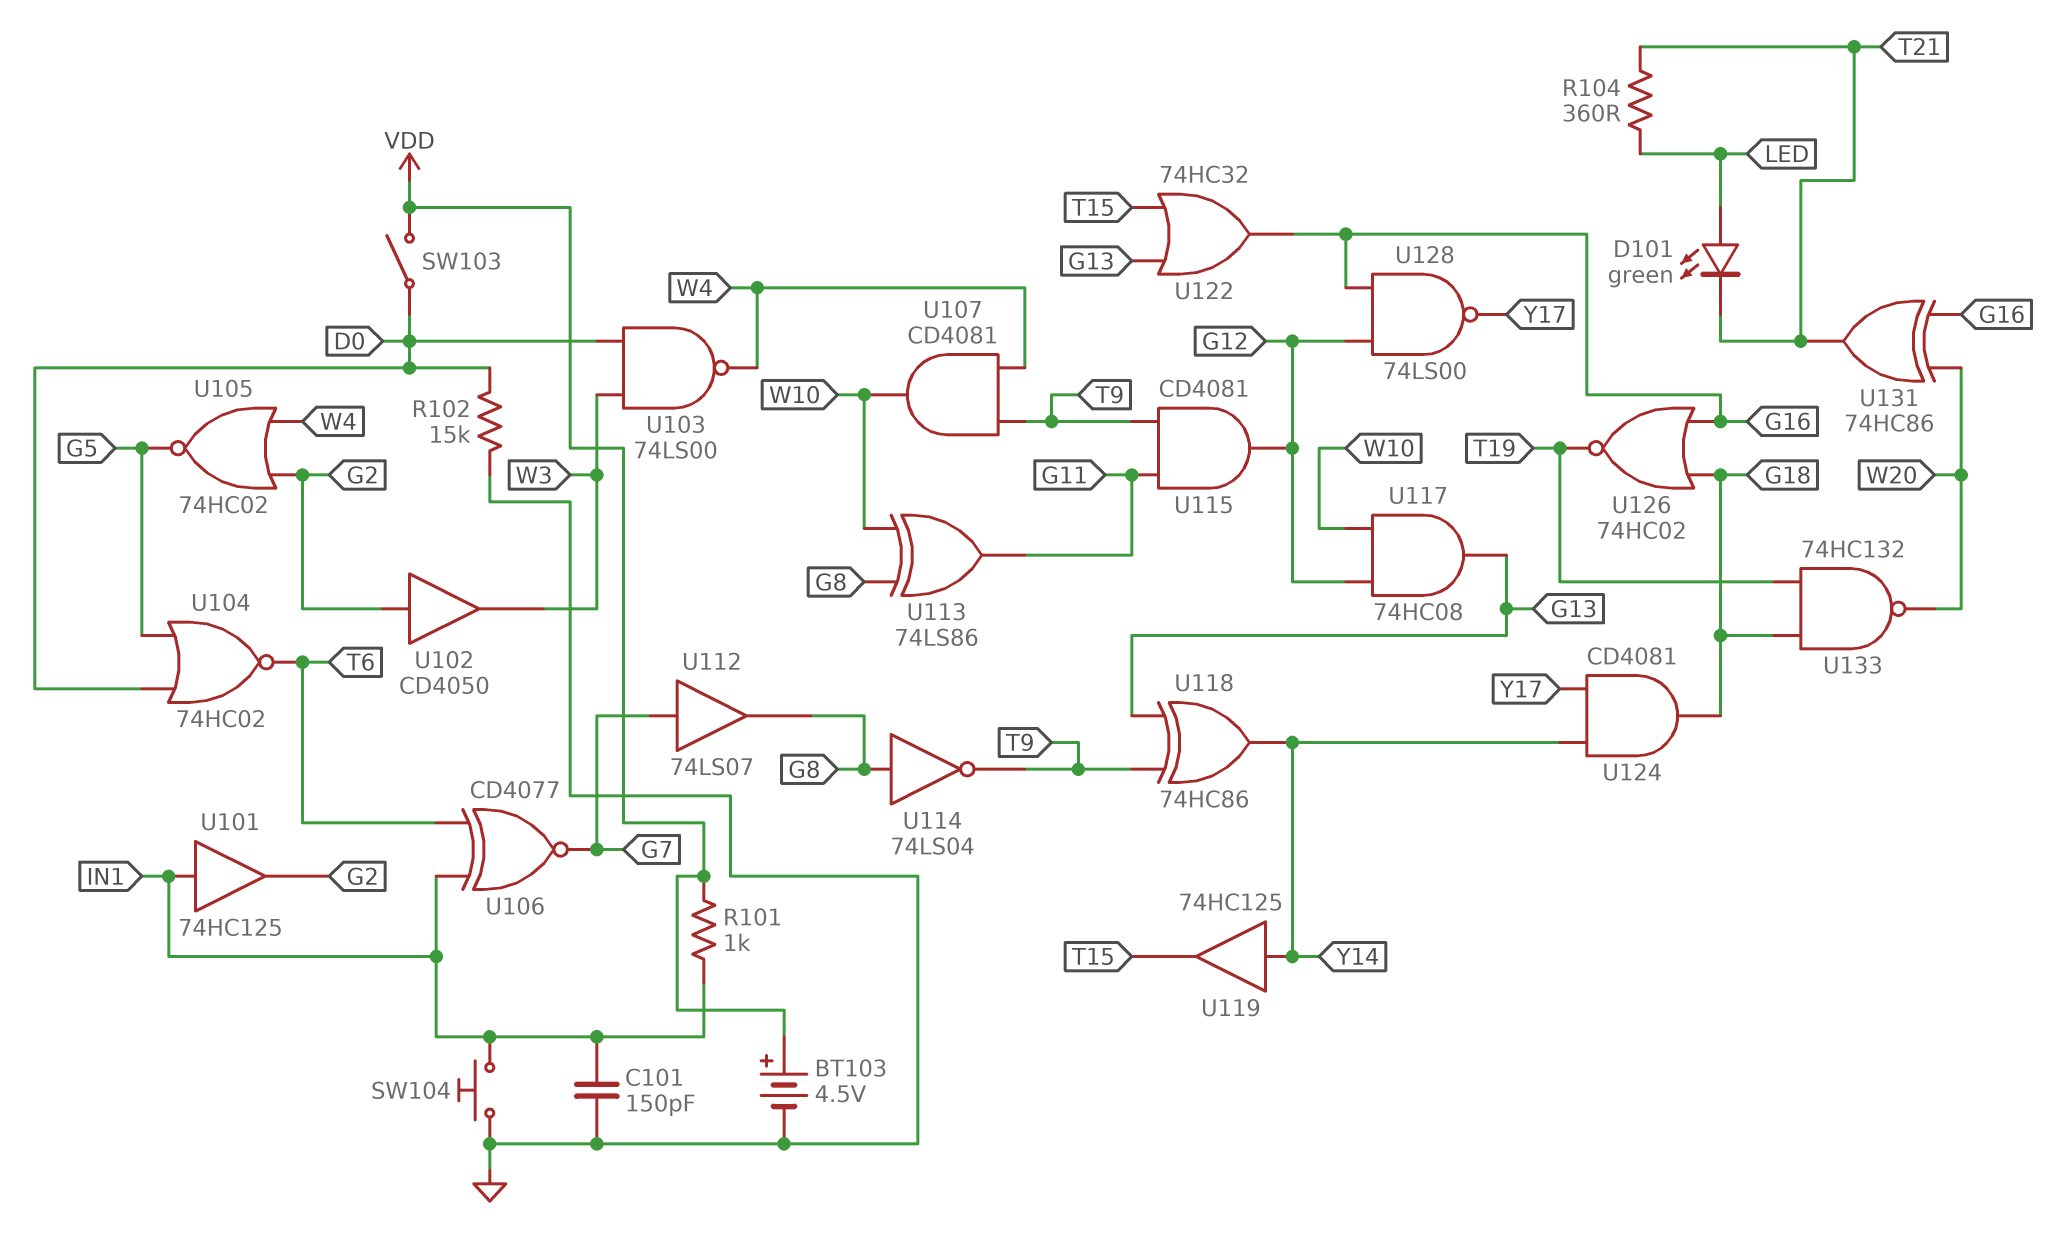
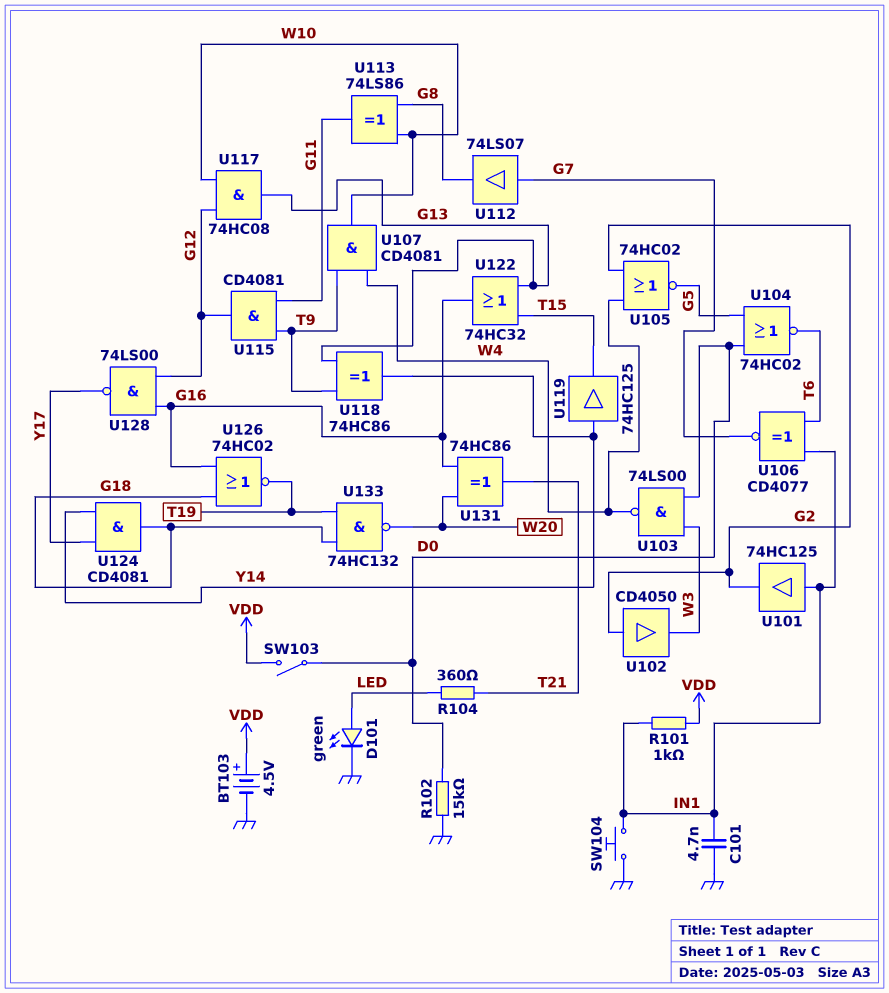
C101: 150pF (GND, IN1) -> 4.7nF (GND, IN1)
D101: LED green (A LED, K T21) -> LED green (A LED, K GND)
U114: NOT 74LS04 (in G8, out T9) -> none

